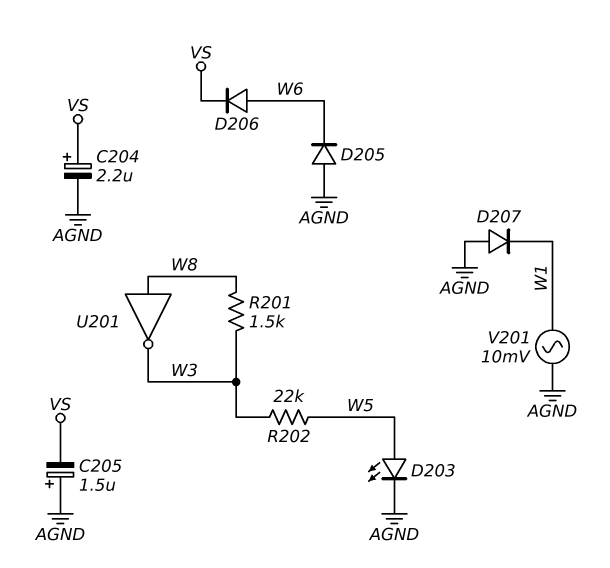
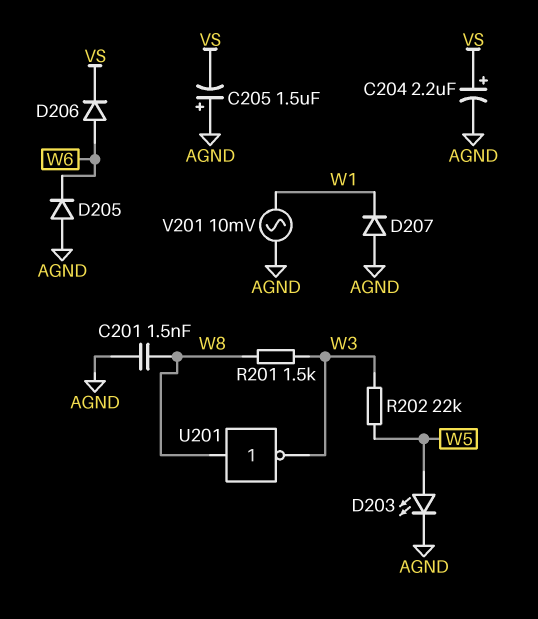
C201: none -> 1.5nF (AGND, W8)

